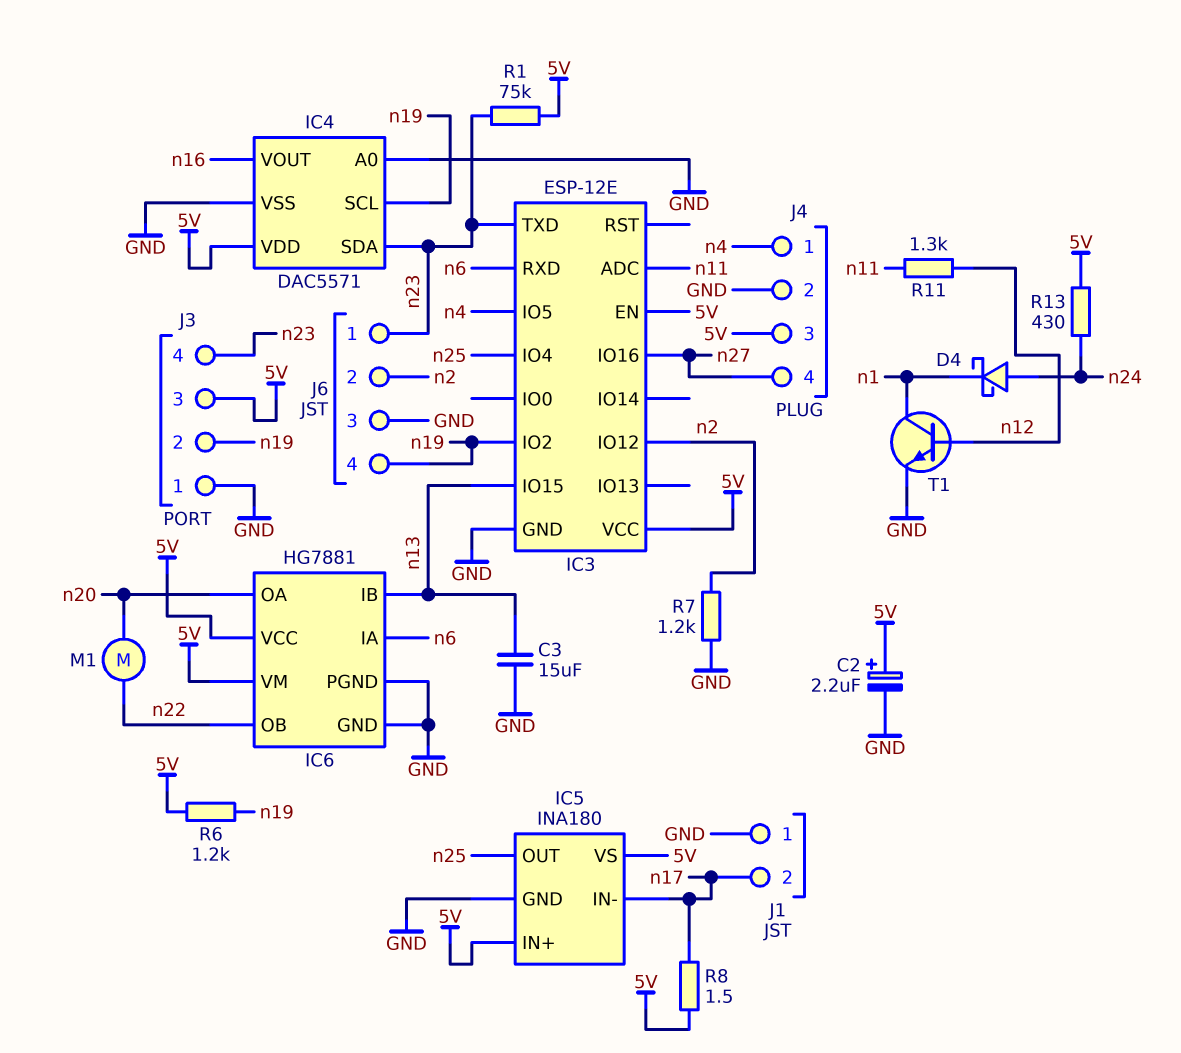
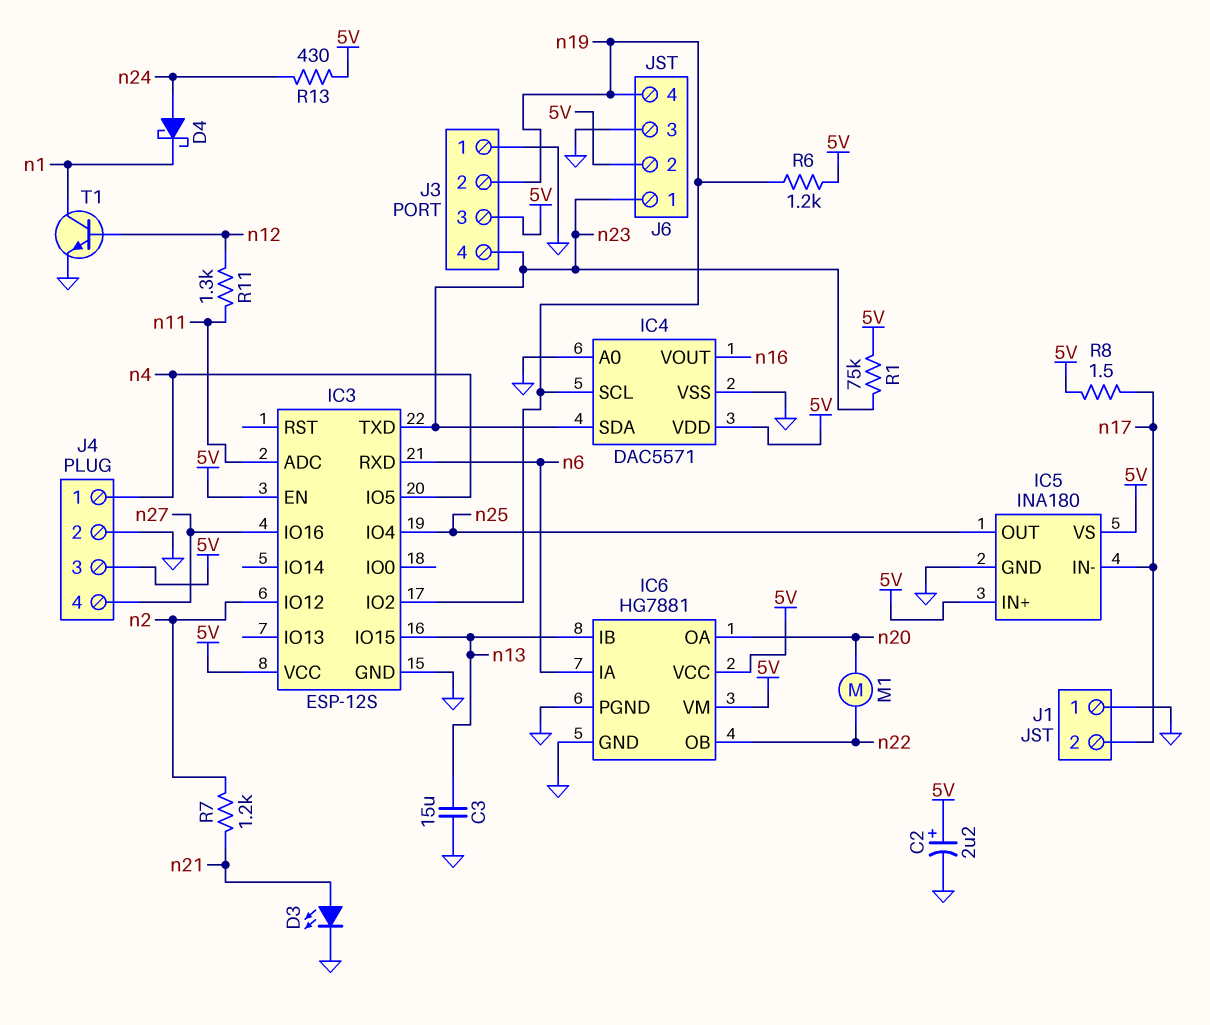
D3: none -> LED (A n21, K GND)
IC3: ESP-12E -> ESP-12S
J6 pin 2: n2 -> 5V
R7: 1.2k (GND, n2) -> 1.2k (n2, n21)

